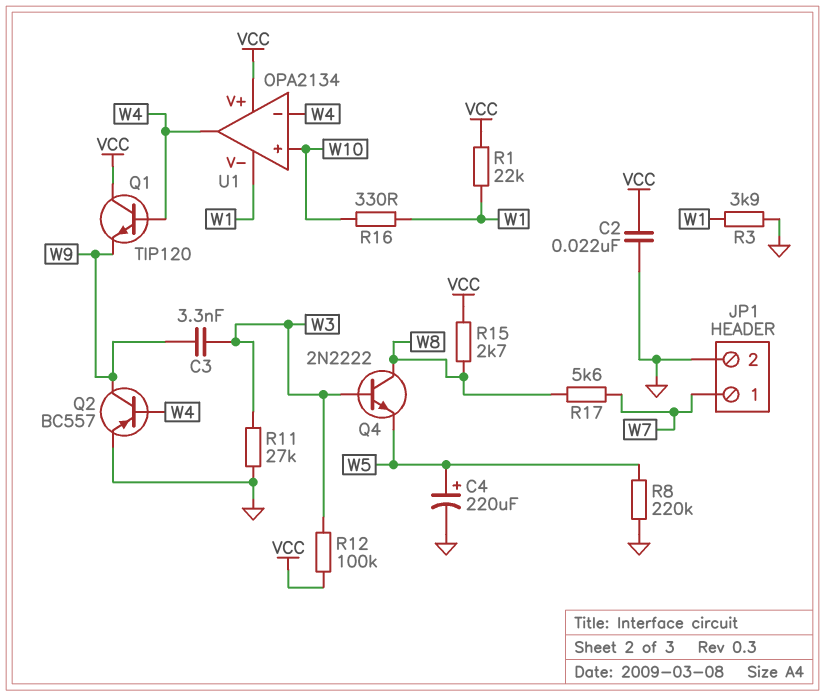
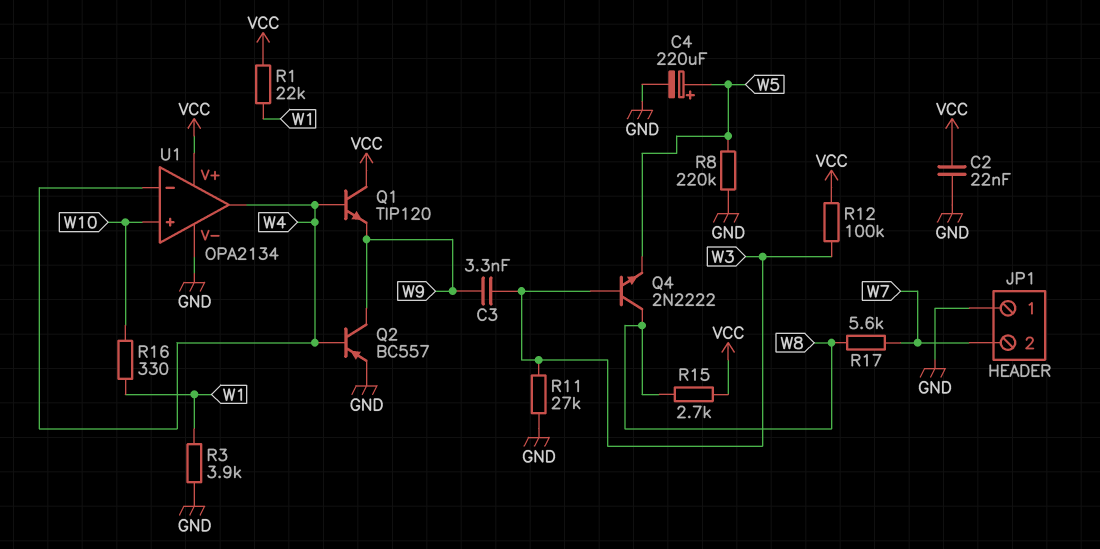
JP1 pin 1: W7 -> GND
JP1 pin 2: GND -> W7
U1 pin V-: W1 -> GND

